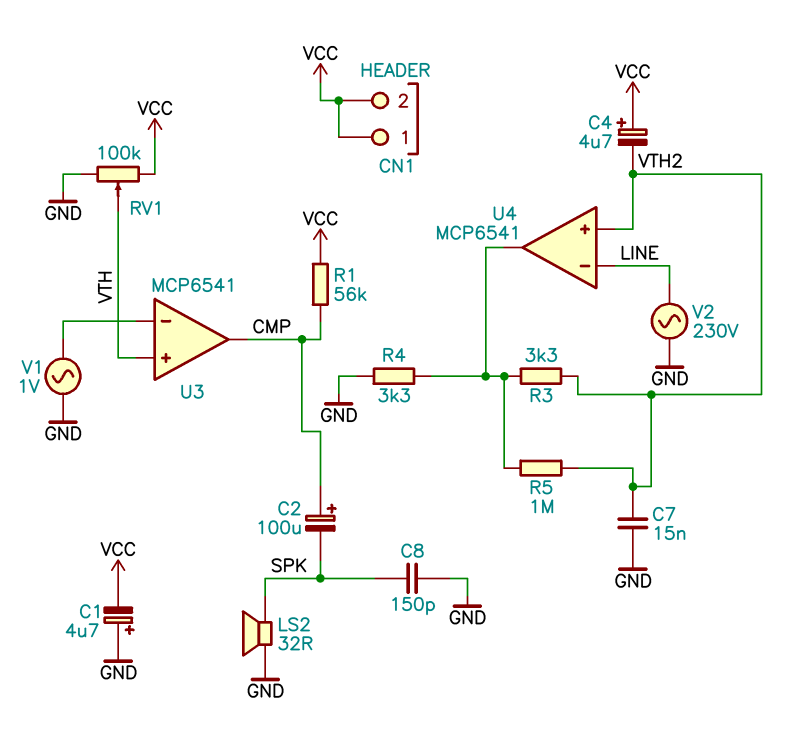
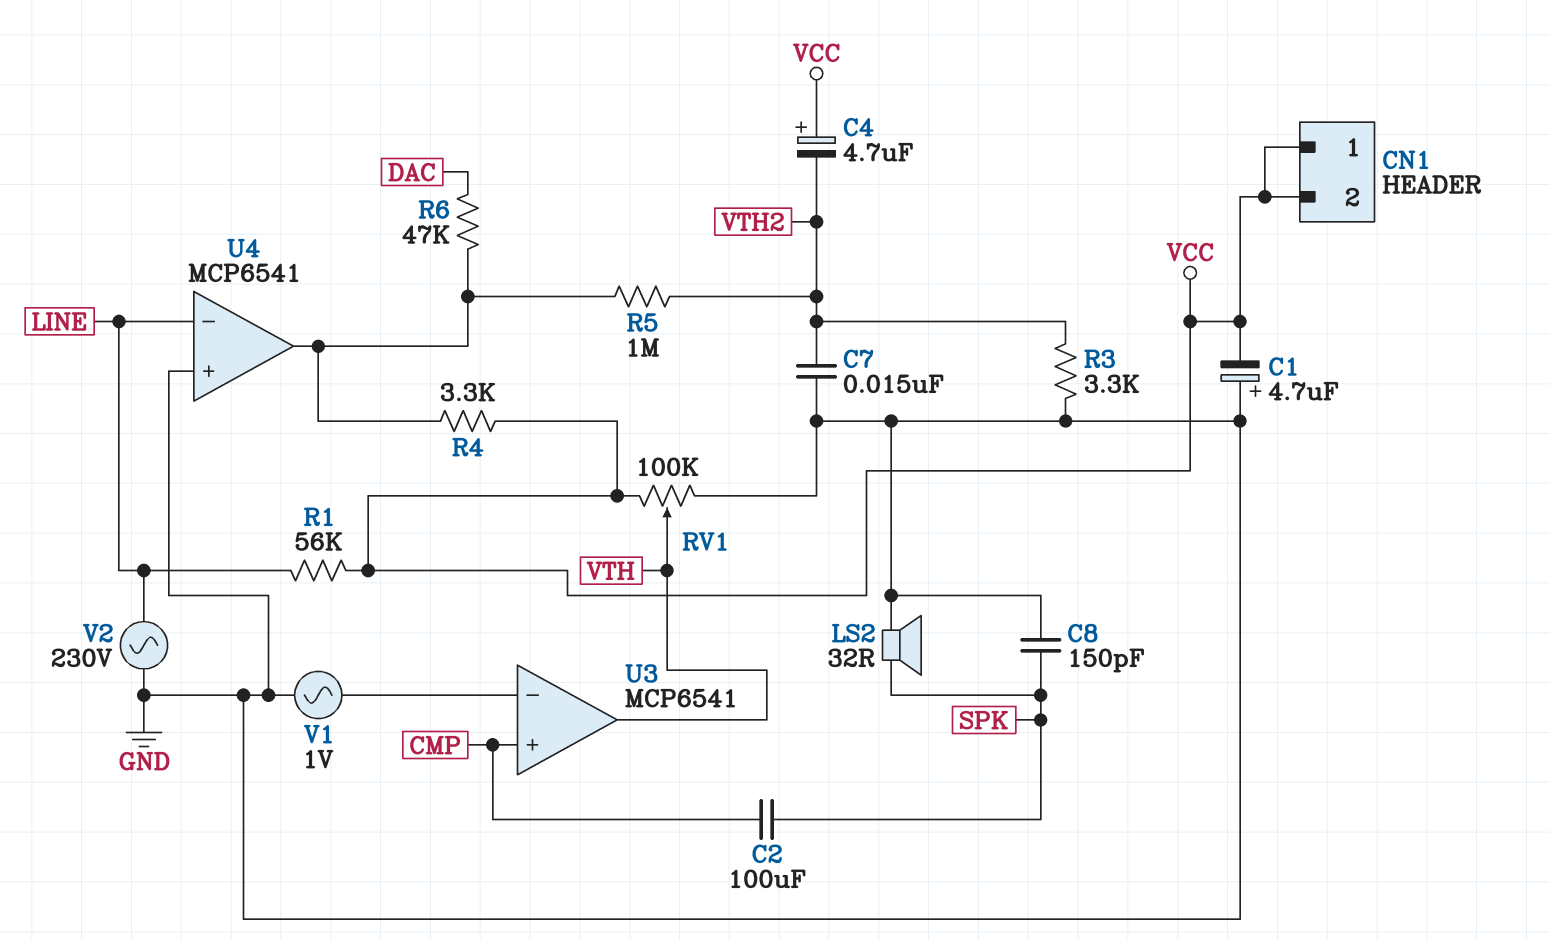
C2: 100uF (plus CMP, minus SPK) -> 100uF (CMP, SPK)
R1: 56k (CMP, VCC) -> 56k (LINE, VCC)
R3: 3.3k (U4/out, VTH2) -> 3.3k (GND, VTH2)
R4: 3.3k (GND, U4/out) -> 3.3k (U4/out, VCC)
R6: none -> 47k (DAC, U4/out)
U3 pin in+: VTH -> CMP
U3 pin out: CMP -> VTH
U4 pin in+: VTH2 -> GND

